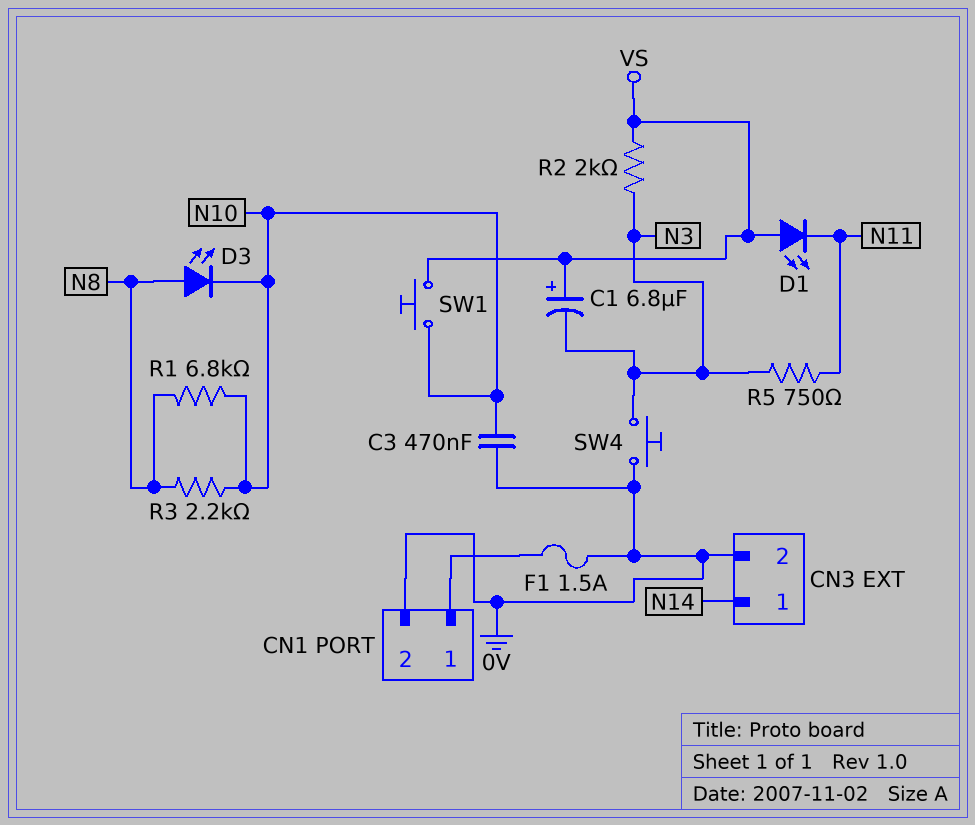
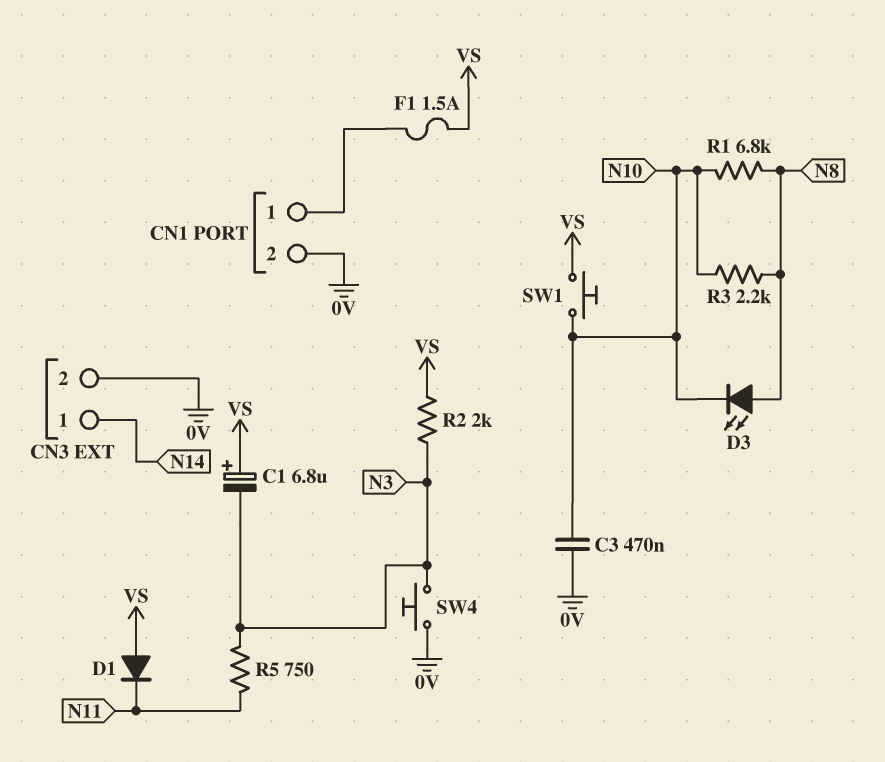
D1: LED (A VS, K N11) -> diode (A VS, K N11)
F1: 1.5A (0V, CN1/1) -> 1.5A (CN1/1, VS)

